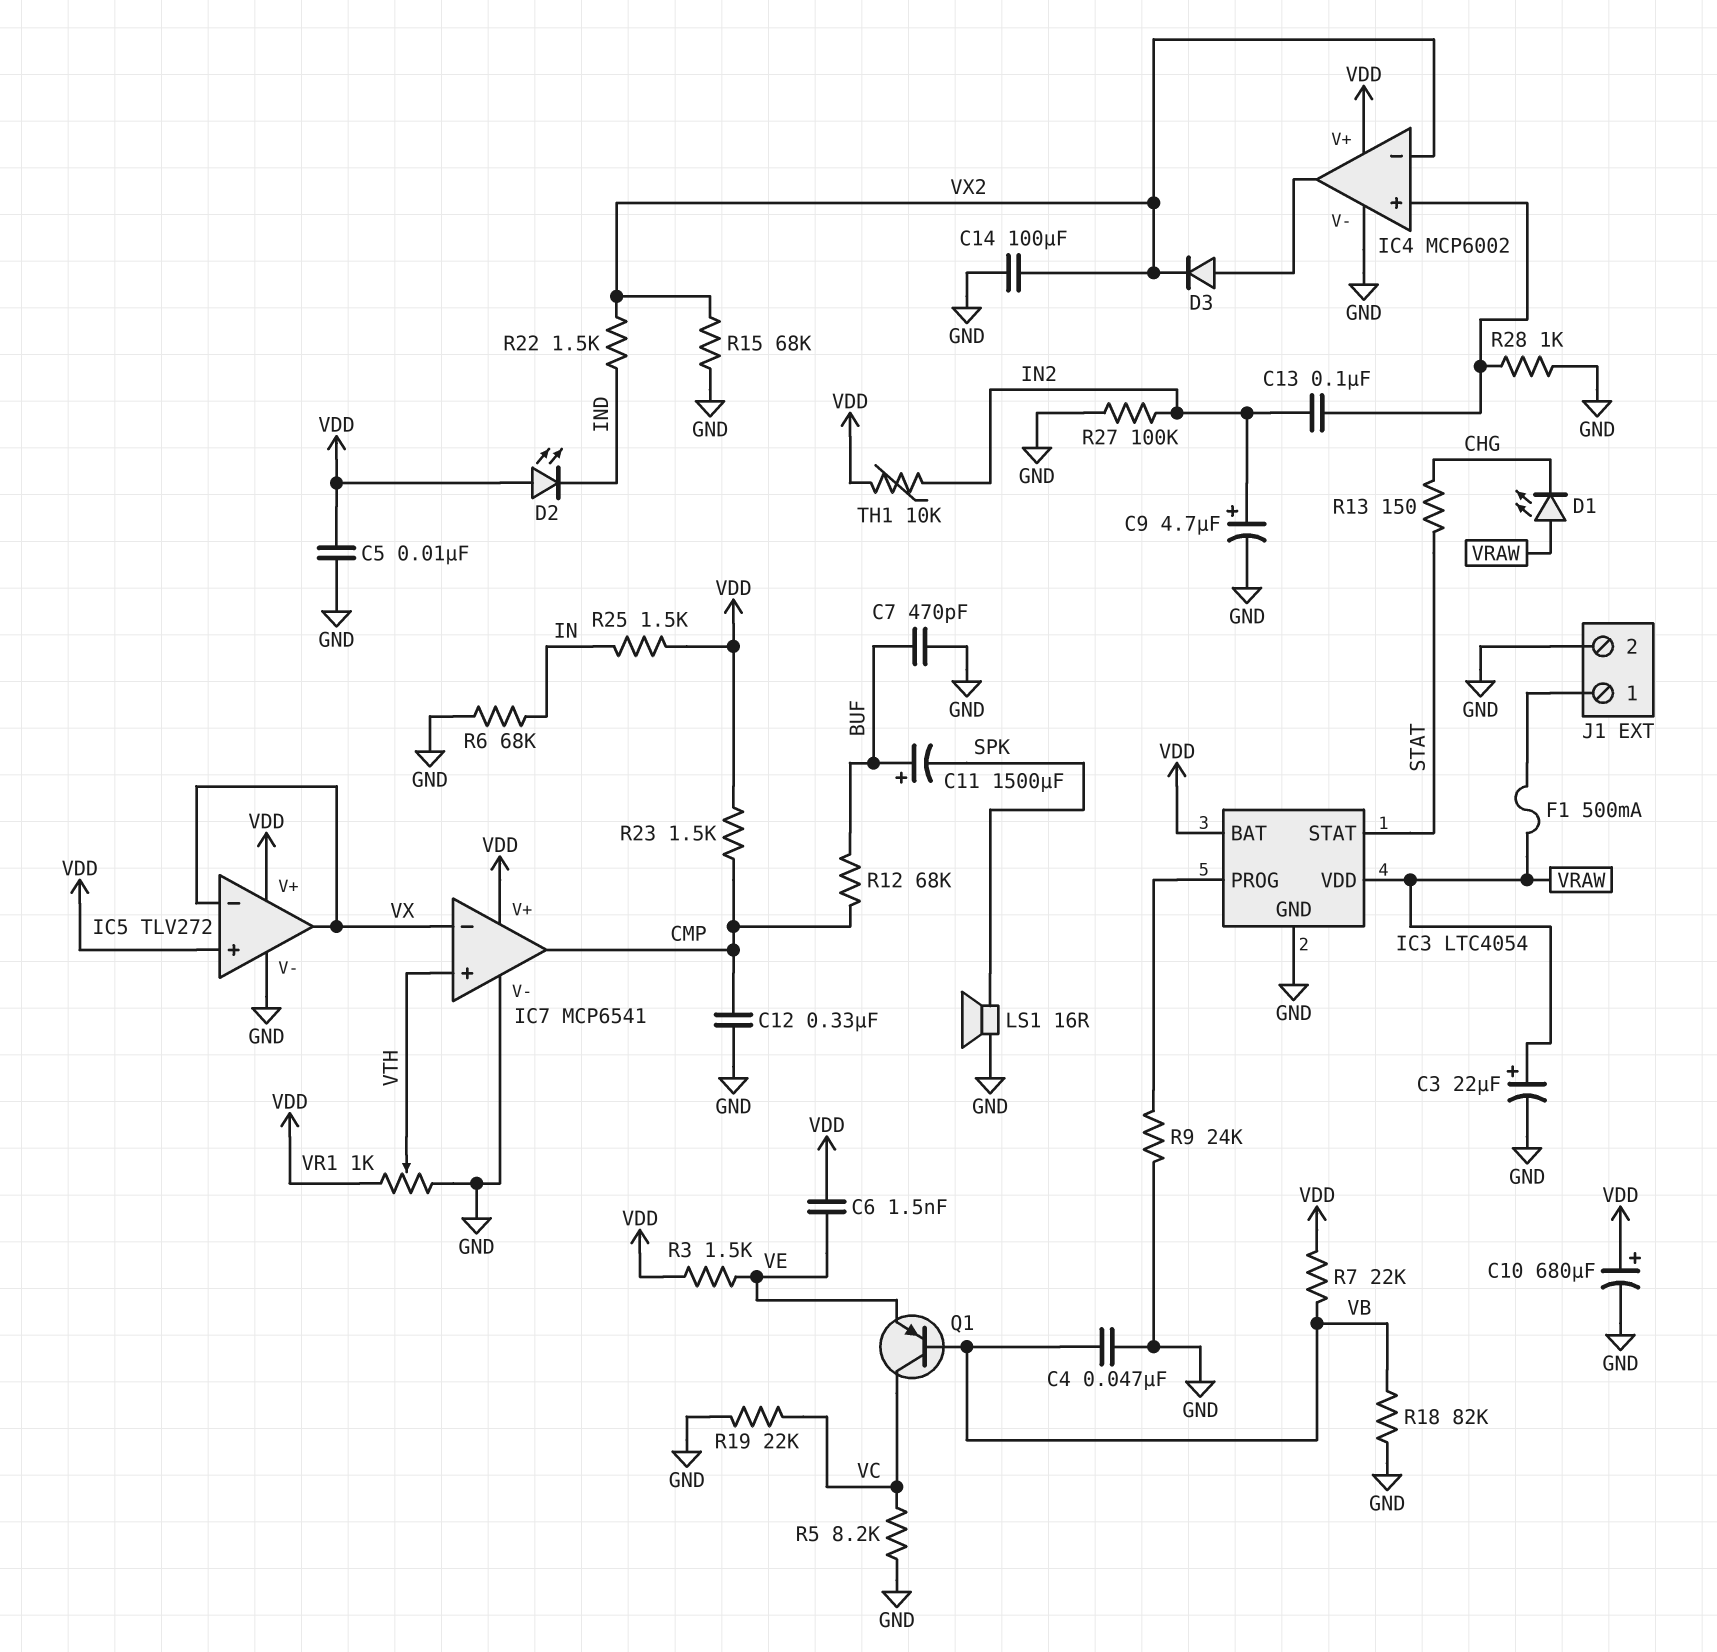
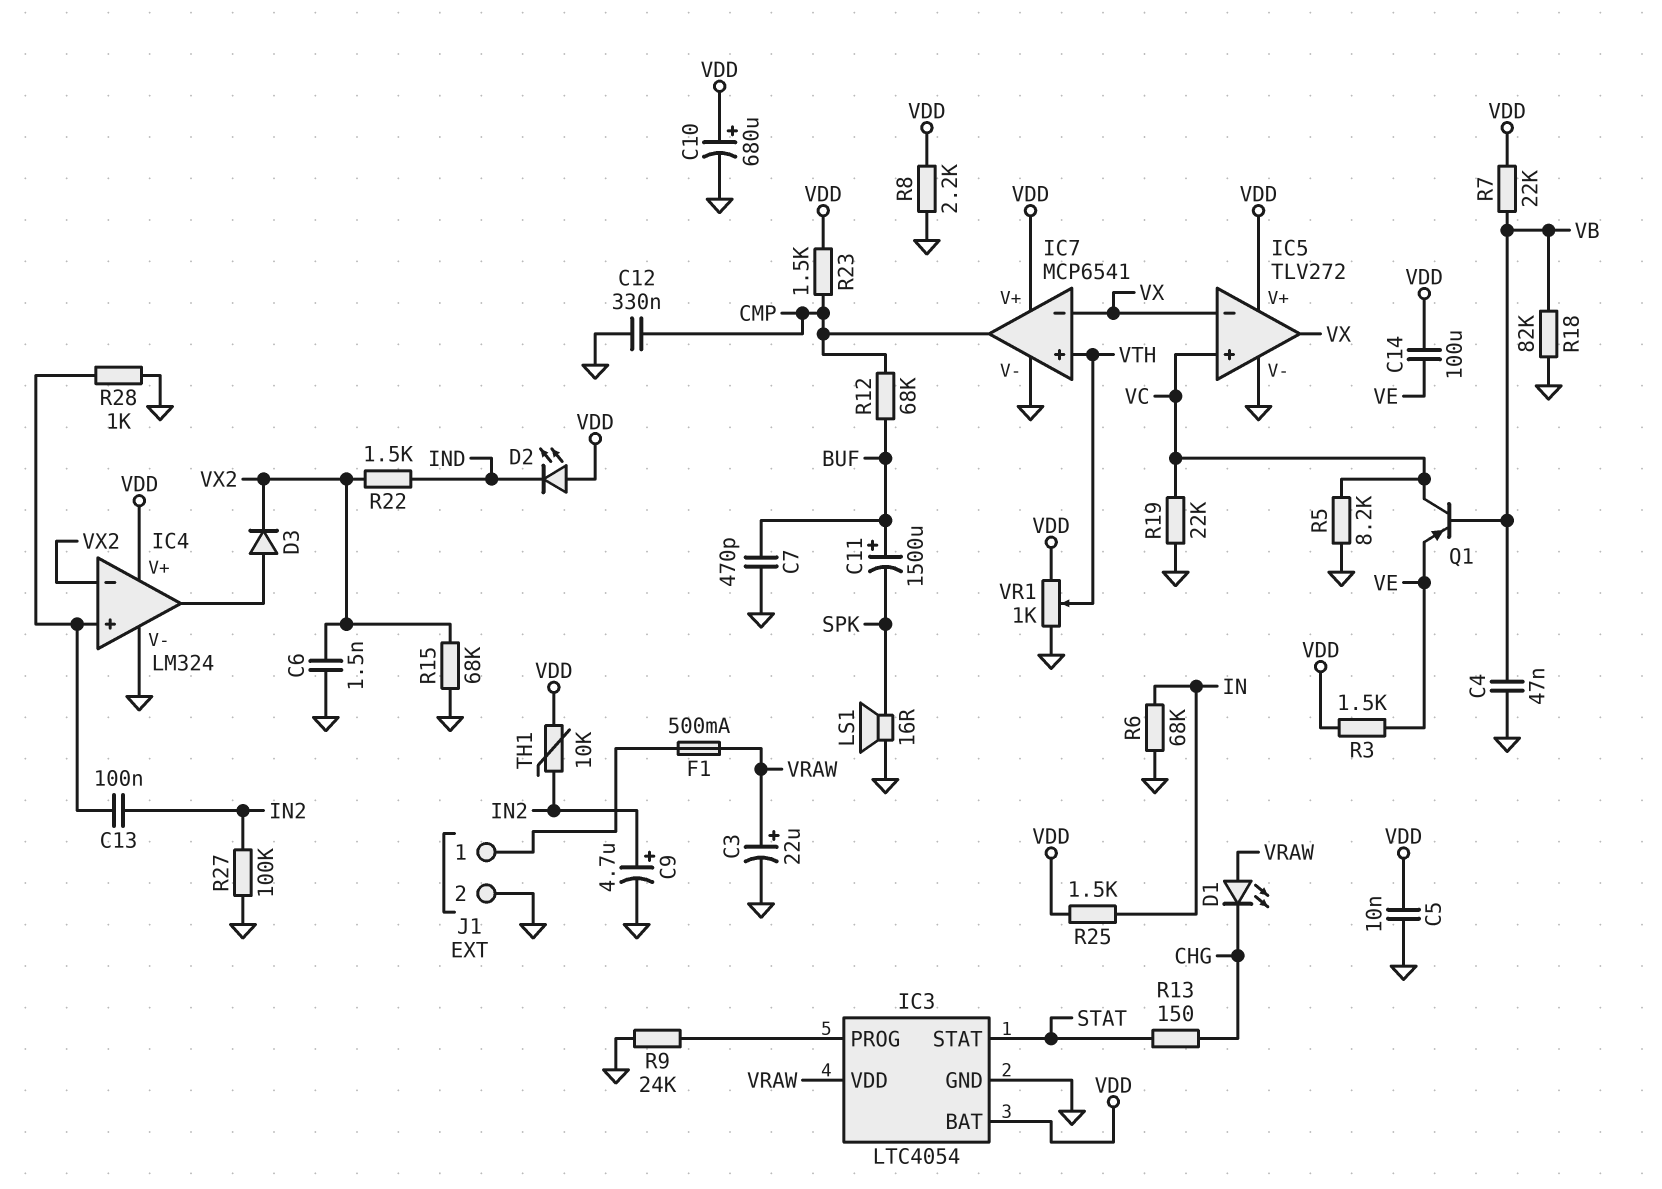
C6: 1.5nF (VDD, VE) -> 1.5nF (GND, VX2)
C14: 100uF (GND, VX2) -> 100uF (VDD, VE)
IC4: MCP6002 -> LM324
IC5 pin in+: VDD -> VC
R8: none -> 2.2k (GND, VDD)

